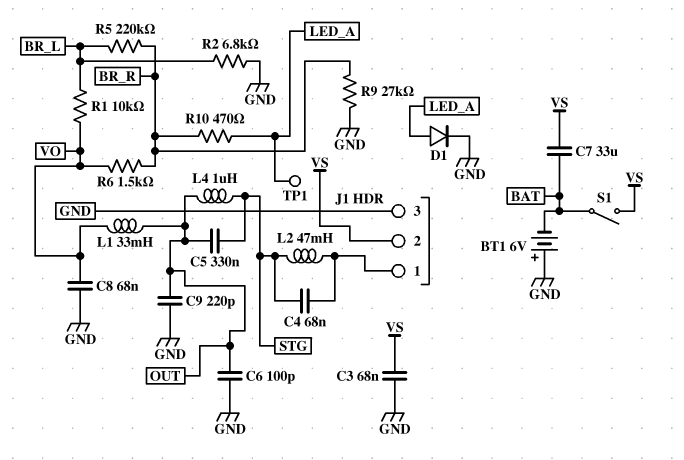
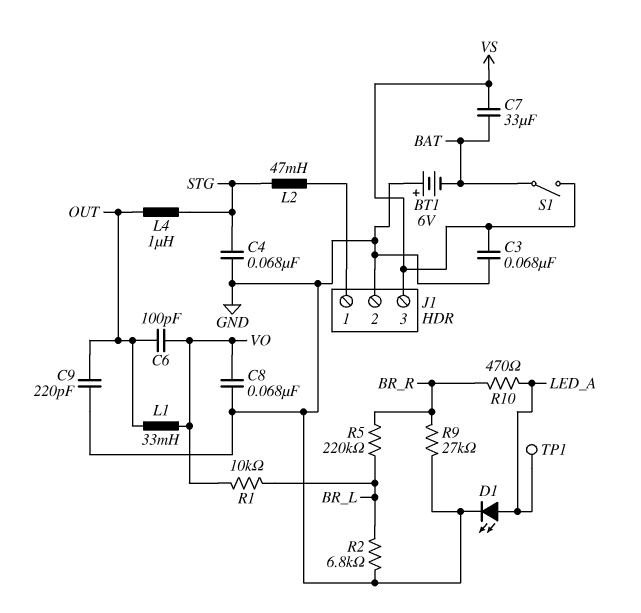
C4: 68nF (J1/1, STG) -> 68nF (GND, STG)
C5: 330nF (OUT, STG) -> none
C6: 100pF (GND, OUT) -> 100pF (OUT, VO)
D1: diode (A LED_A, K GND) -> LED (A LED_A, K GND)
J1 pin 2: VS -> GND
J1 pin 3: GND -> VS
R6: 1.5k (BR_R, VO) -> none

